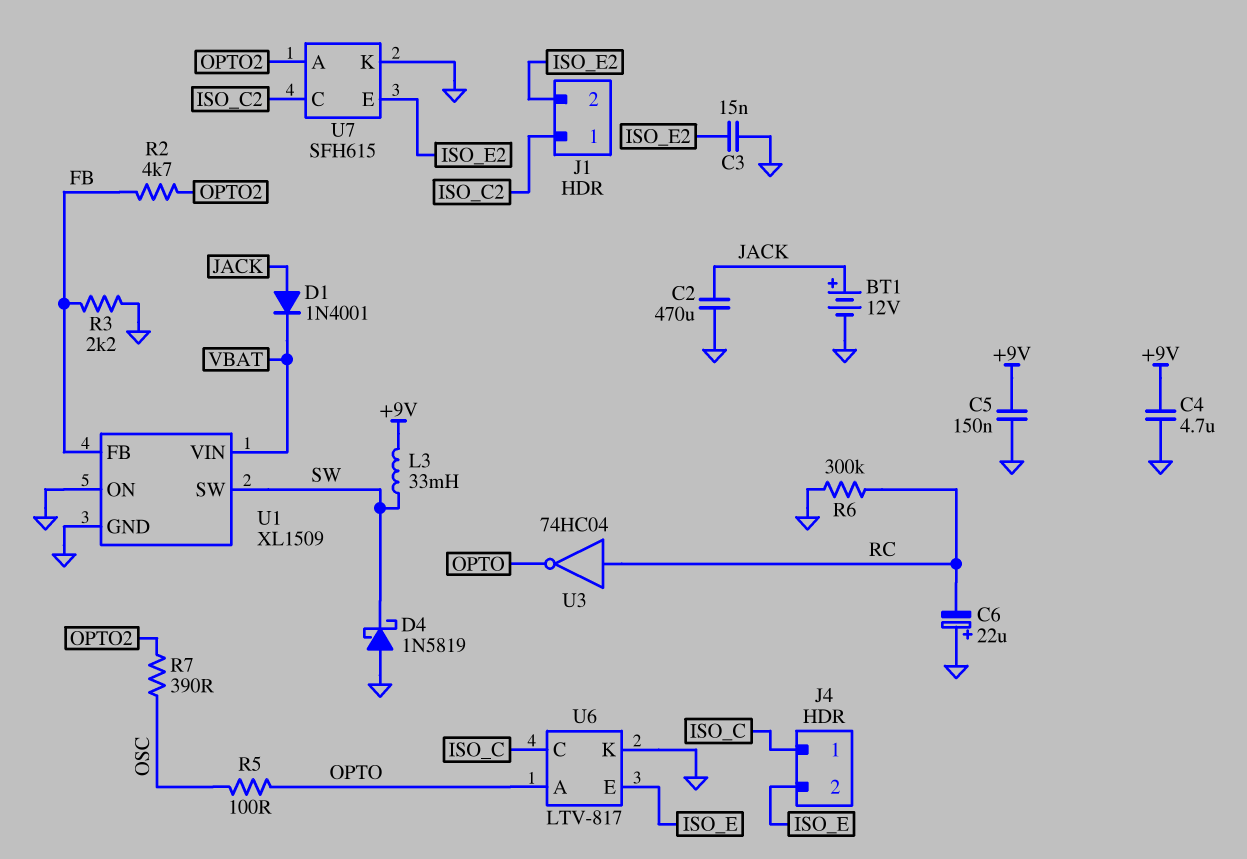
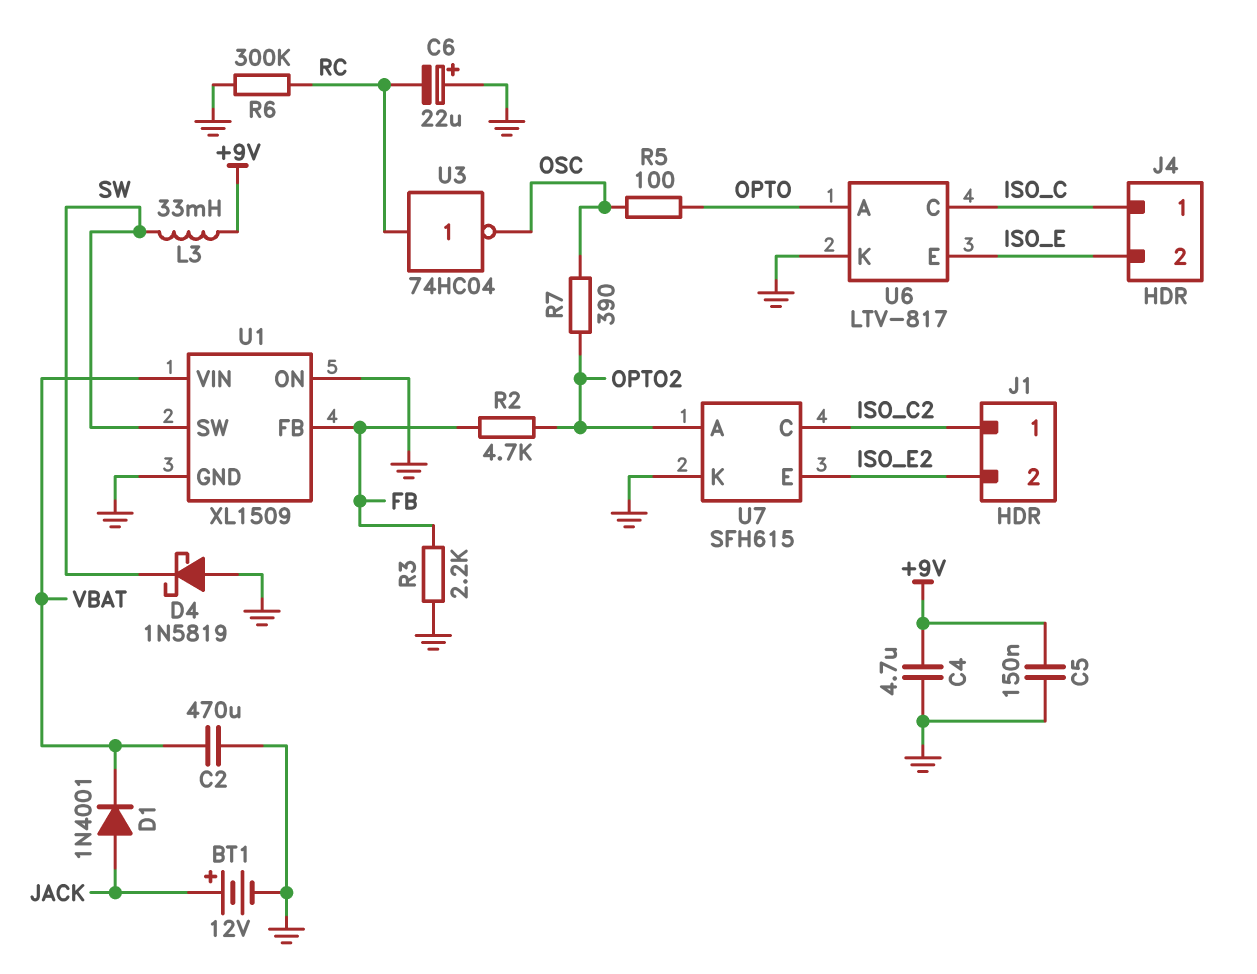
C2: 470uF (GND, JACK) -> 470uF (GND, VBAT)
C3: 15nF (GND, ISO_E2) -> none
U3: NOT 74HC04 (in RC, out OPTO) -> NOT 74HC04 (in RC, out OSC)

